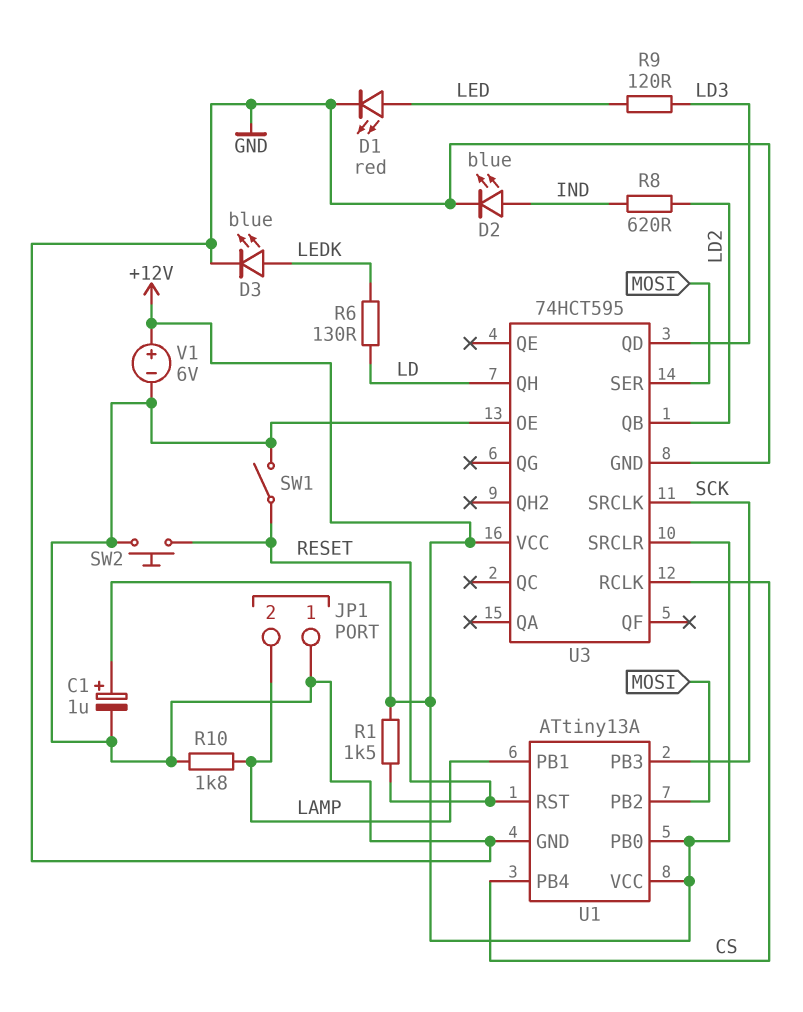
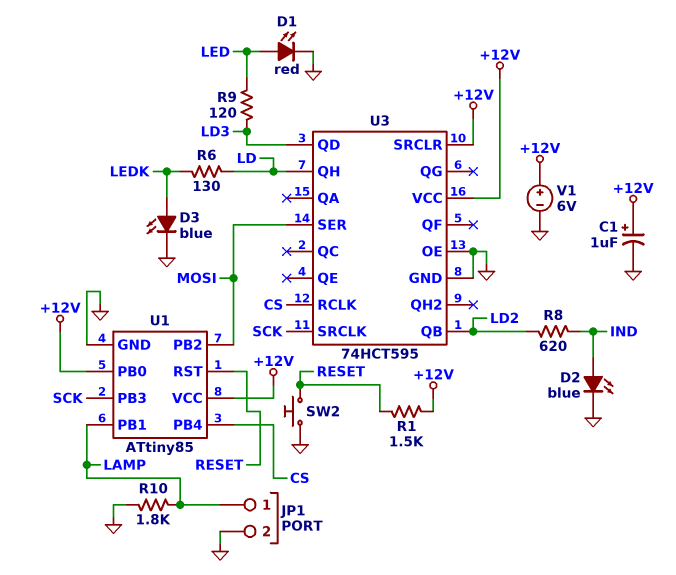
JP1 pin 1: GND -> LAMP
JP1 pin 2: LAMP -> GND
SW1: switch (GND, RESET) -> none
U1: ATtiny13A -> ATtiny85

